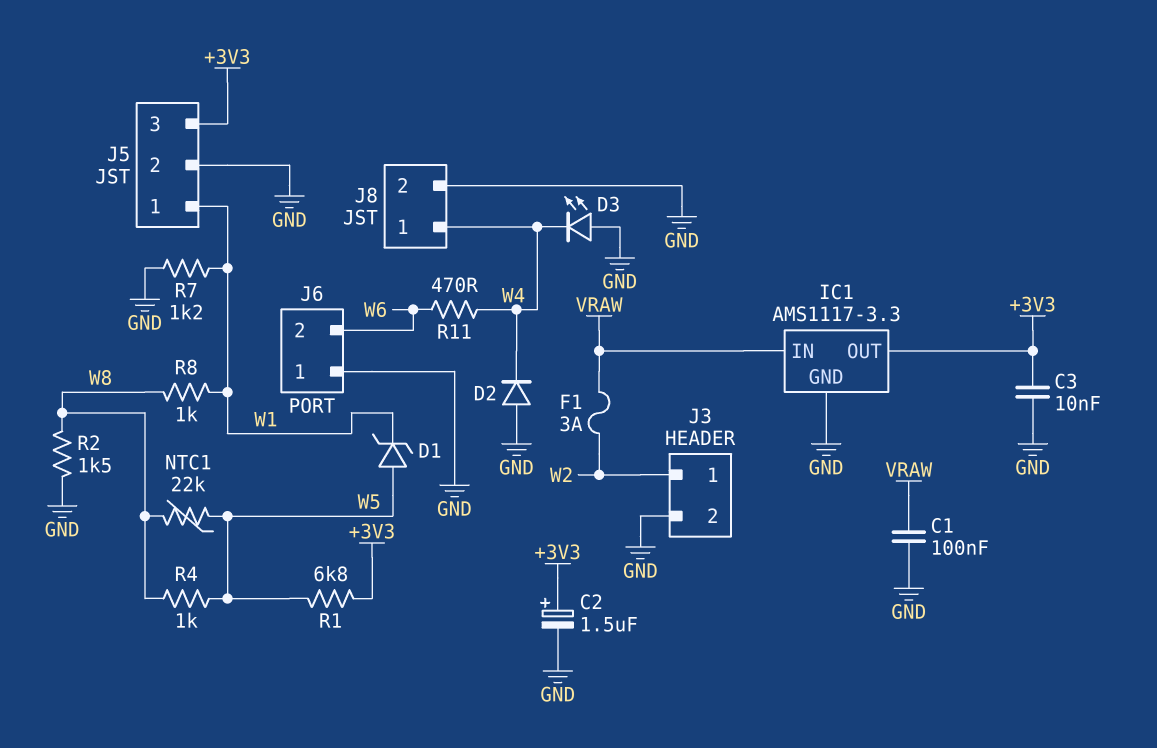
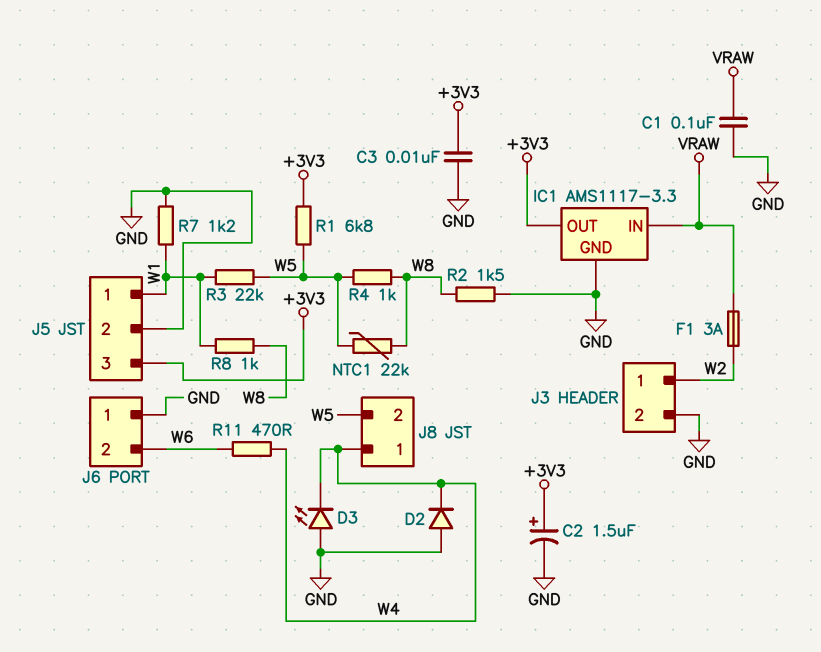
D1: zener (A W5, K W1) -> none
J8 pin 2: GND -> W5
R3: none -> 22k (W1, W5)

